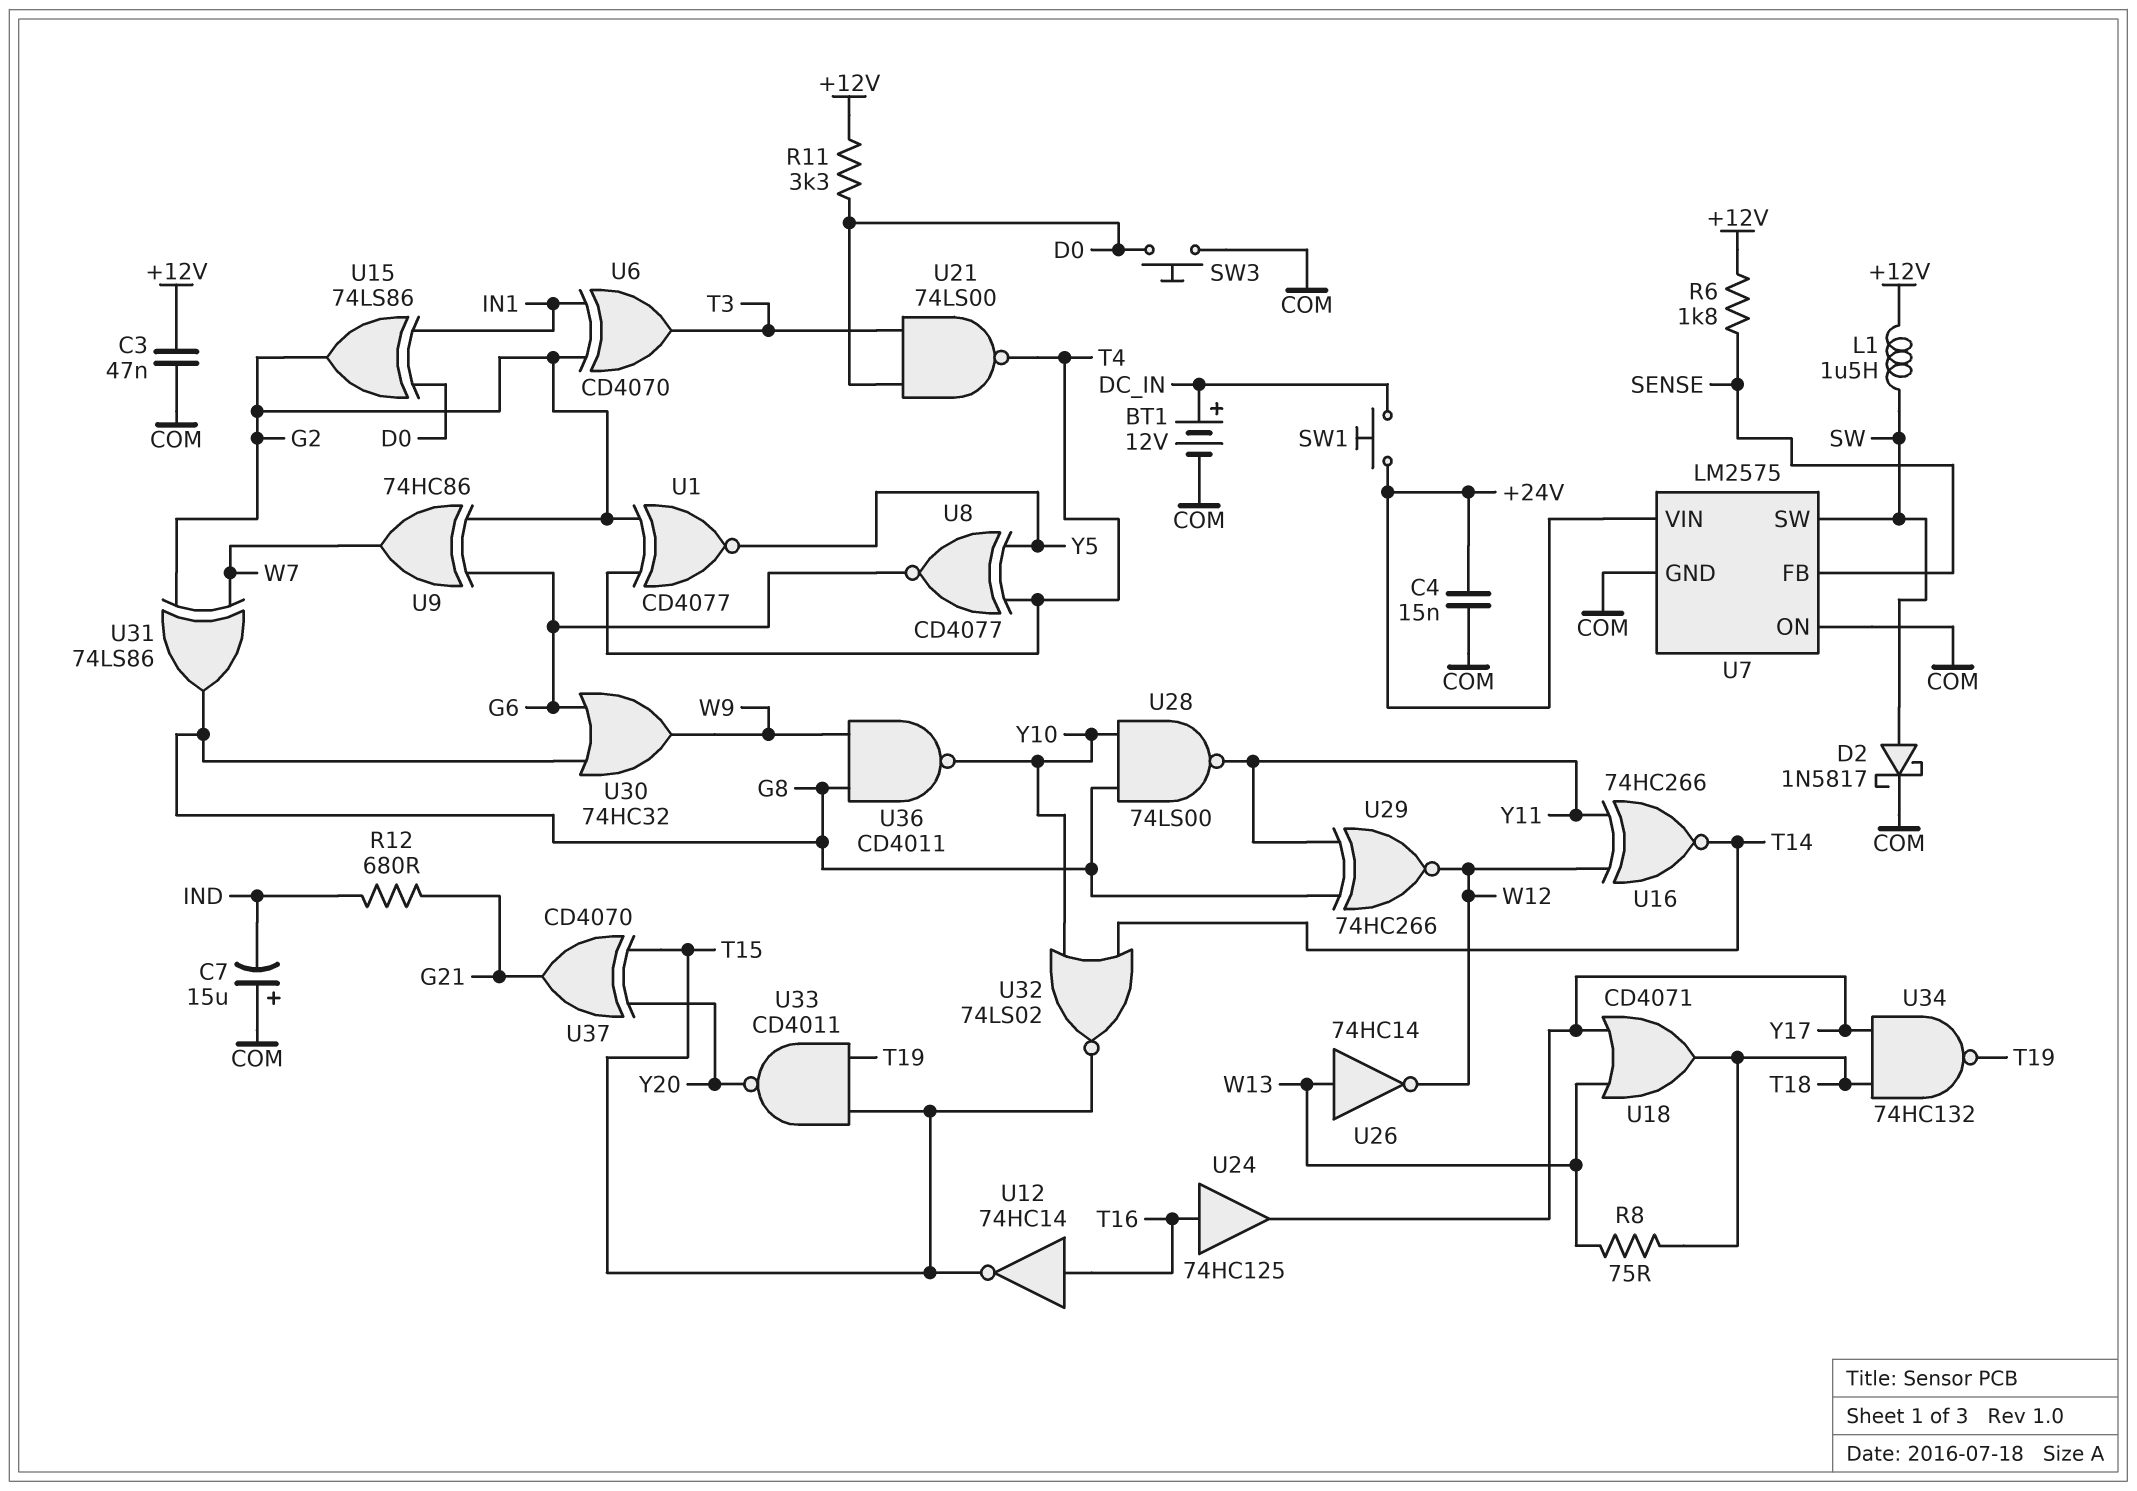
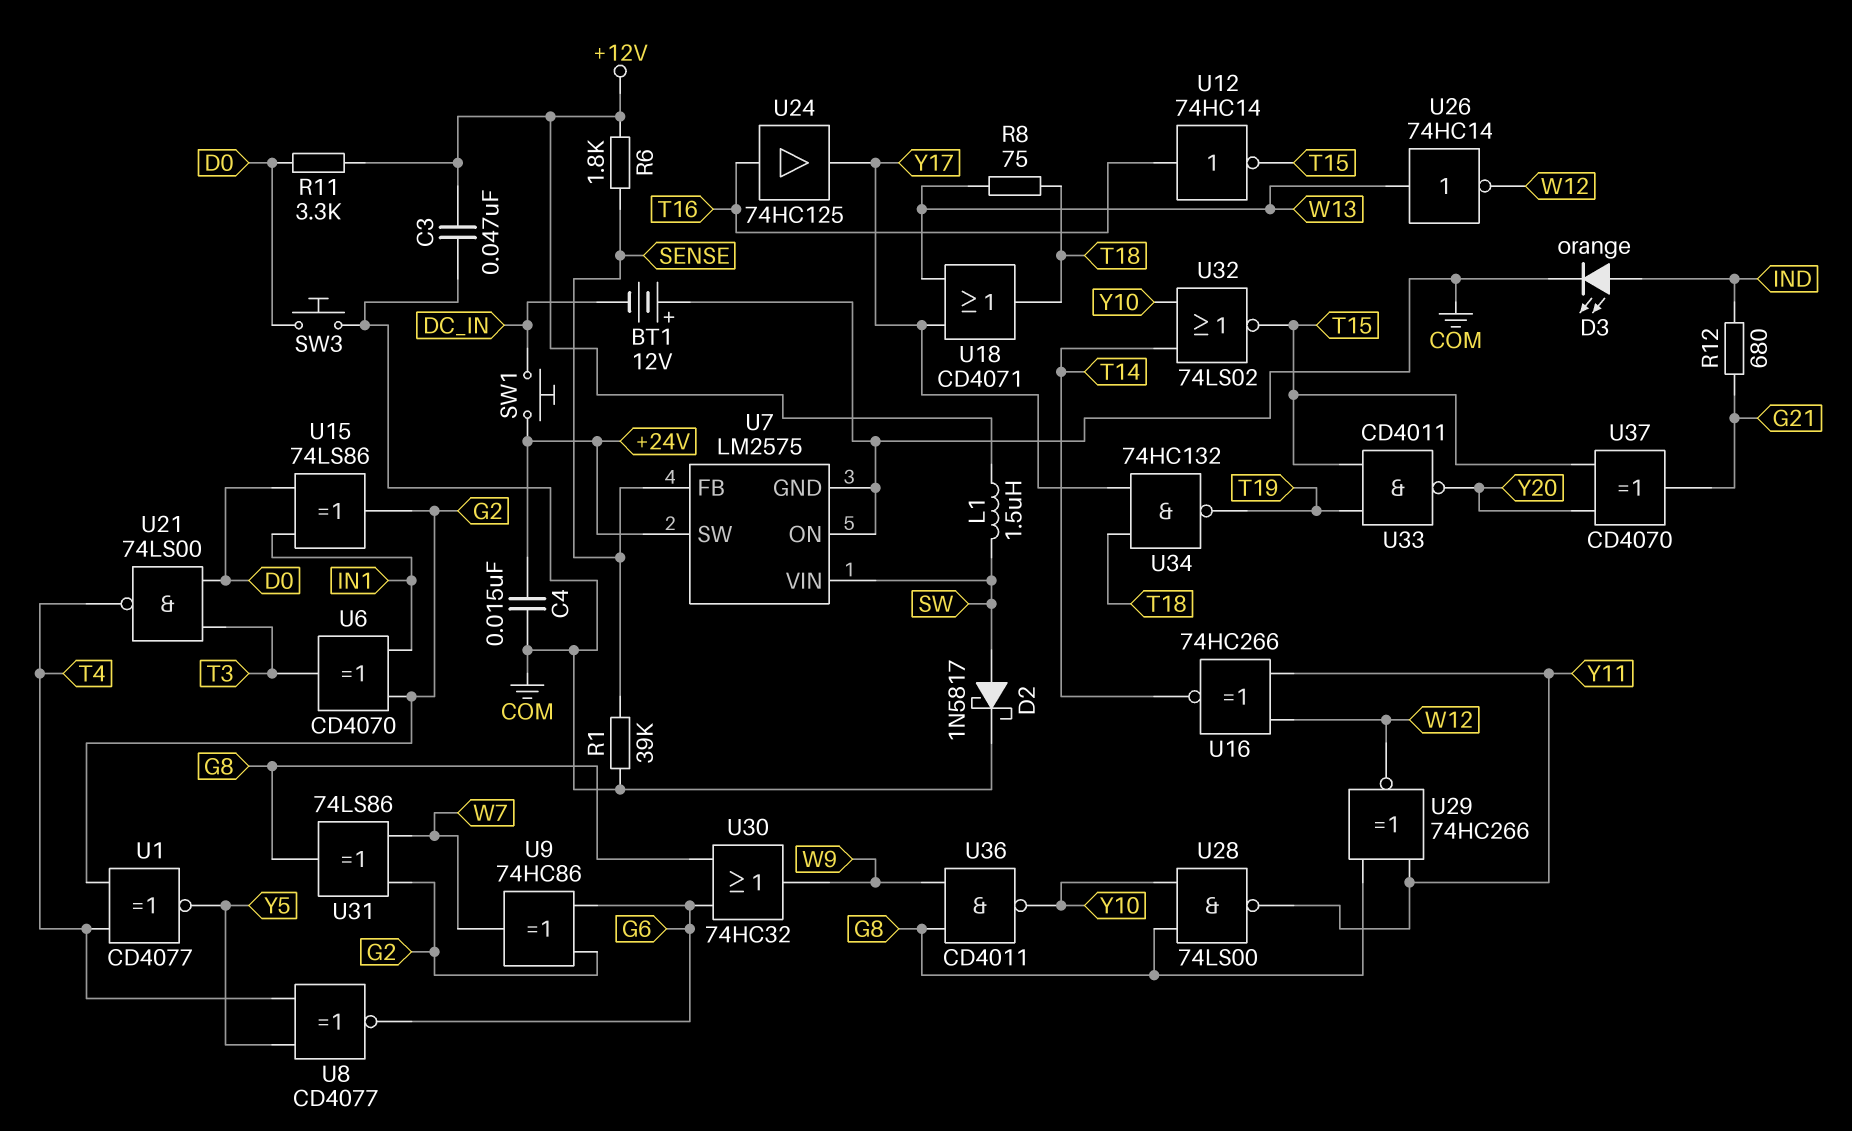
BT1: 12V (plus DC_IN, minus COM) -> 12V (plus COM, minus DC_IN)
C7: 15uF (plus COM, minus IND) -> none
D3: none -> LED orange (A IND, K COM)
R1: none -> 39k (COM, SENSE)
U7 pin SW: SW -> +24V
U7 pin VIN: +24V -> SW

